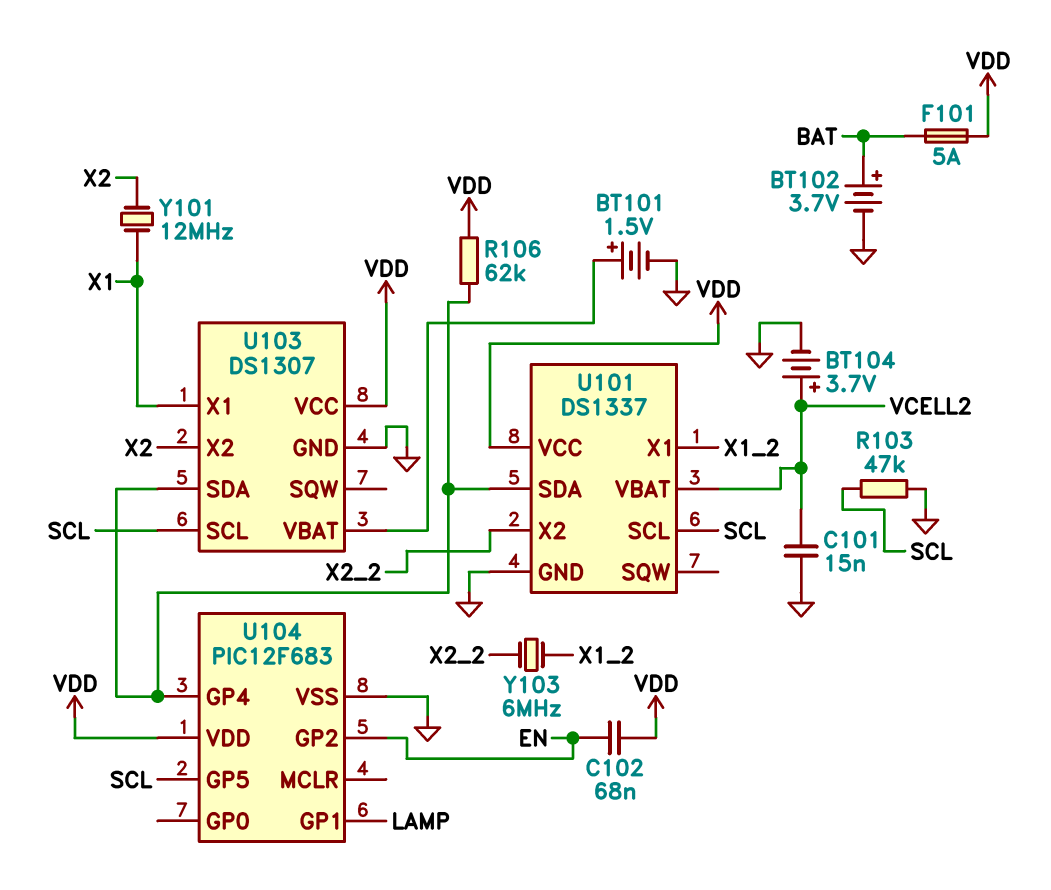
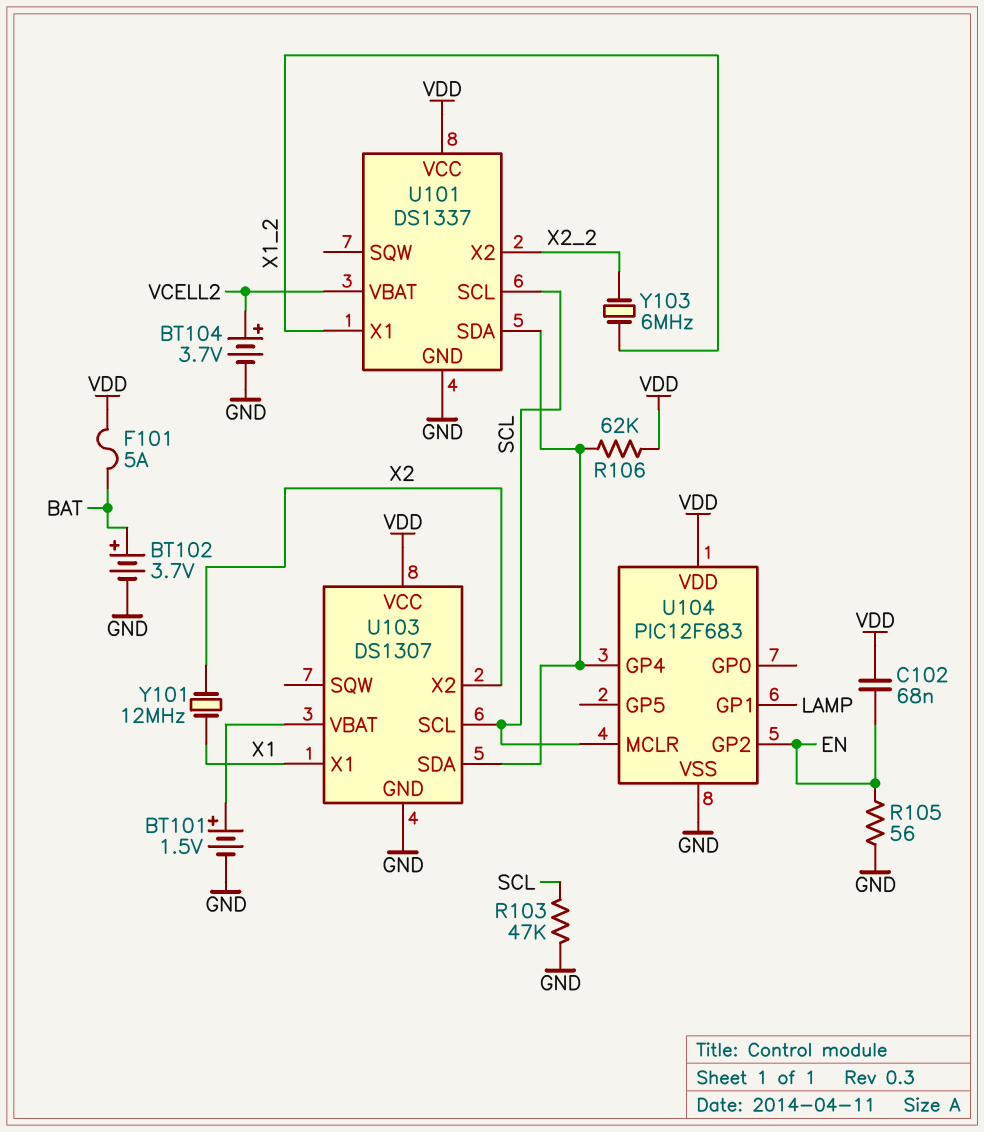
C101: 15nF (GND, VCELL2) -> none
R105: none -> 56 (EN, GND)
U104 pin GP5: SCL -> none
U104 pin MCLR: none -> SCL

